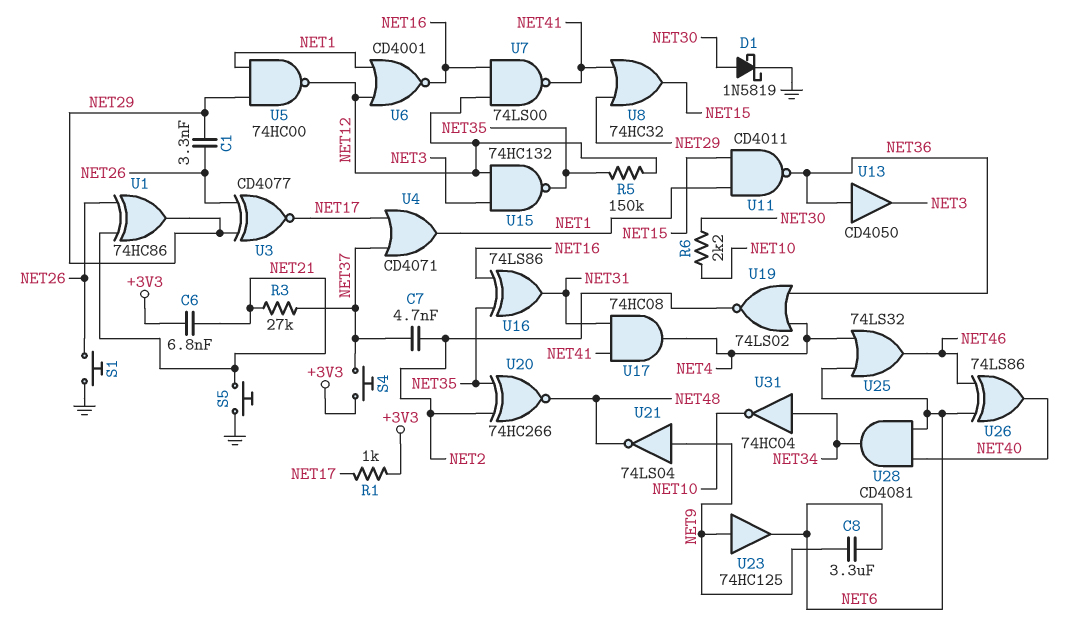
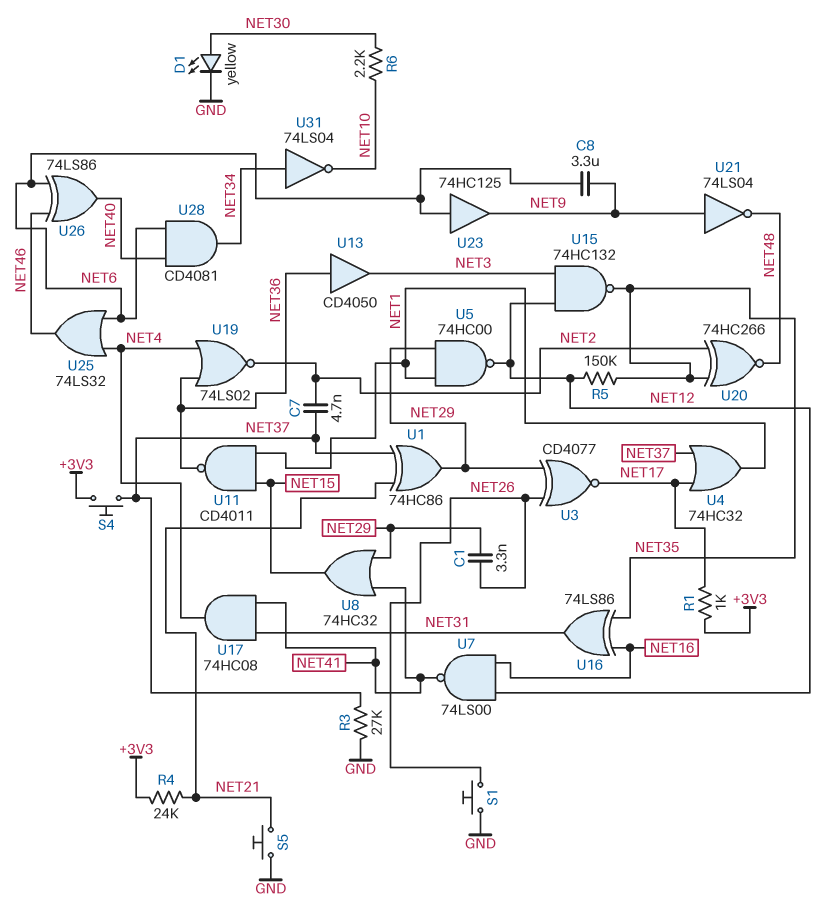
C6: 6.8nF (+3V3, NET21) -> none
D1: schottky 1N5819 (A NET30, K GND) -> LED yellow (A NET30, K GND)
R3: 27k (NET21, NET37) -> 27k (GND, NET37)
R4: none -> 24k (+3V3, NET21)
U1: XOR 74HC86 (in NET21, in NET26, out NET29) -> XOR 74HC86 (in NET21, in NET37, out NET29)
U4: OR CD4071 (in NET17, in NET37, out NET1) -> OR 74HC32 (in NET17, in NET37, out NET1)
U6: NOR CD4001 (in NET1, in NET12, out NET16) -> none
U23: buffer 74HC125 (in NET9, out NET6) -> buffer 74HC125 (in NET6, out NET9)
U31: NOT 74HC04 (in NET34, out NET10) -> NOT 74LS04 (in NET34, out NET10)

